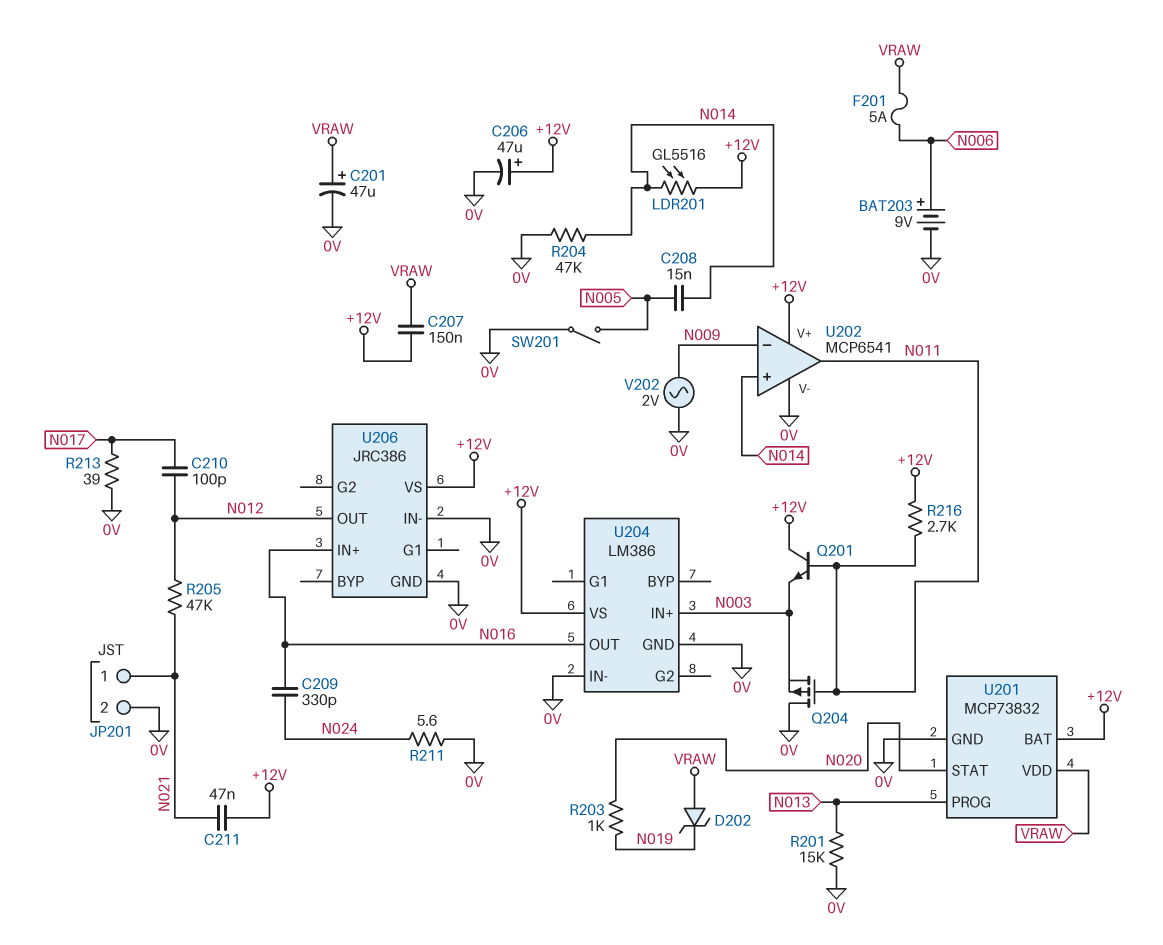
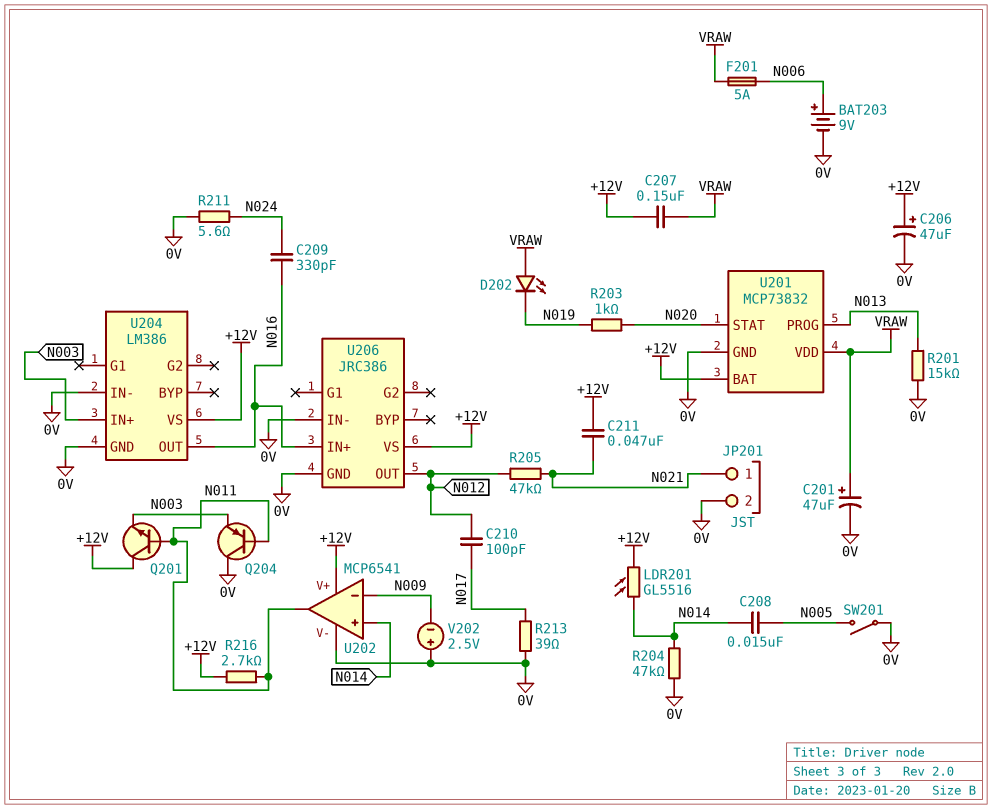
D202: zener (A VRAW, K N019) -> LED (A VRAW, K N019)
Q204: PMOS (G N011, D 0V, S N003) -> PNP (B N011, C 0V, E N003)
V202: AC 2V (0V, N009) -> 2.5V (plus 0V, minus N009)

